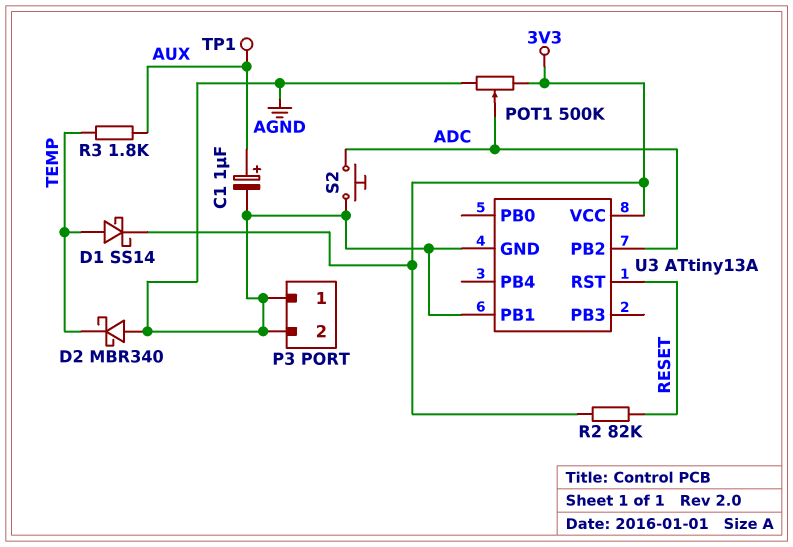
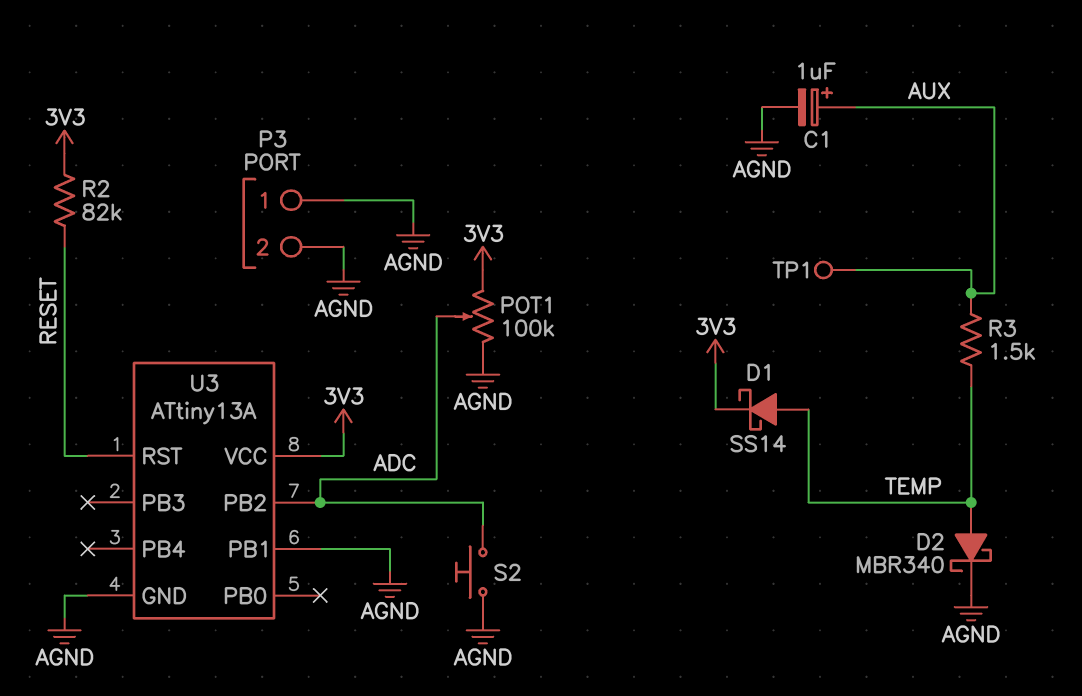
D2: schottky MBR340 (A AGND, K TEMP) -> schottky MBR340 (A TEMP, K AGND)
POT1: 500k (3V3, AGND, wiper ADC) -> 100k (3V3, AGND, wiper ADC)
R3: 1.8k (AUX, TEMP) -> 1.5k (AUX, TEMP)

